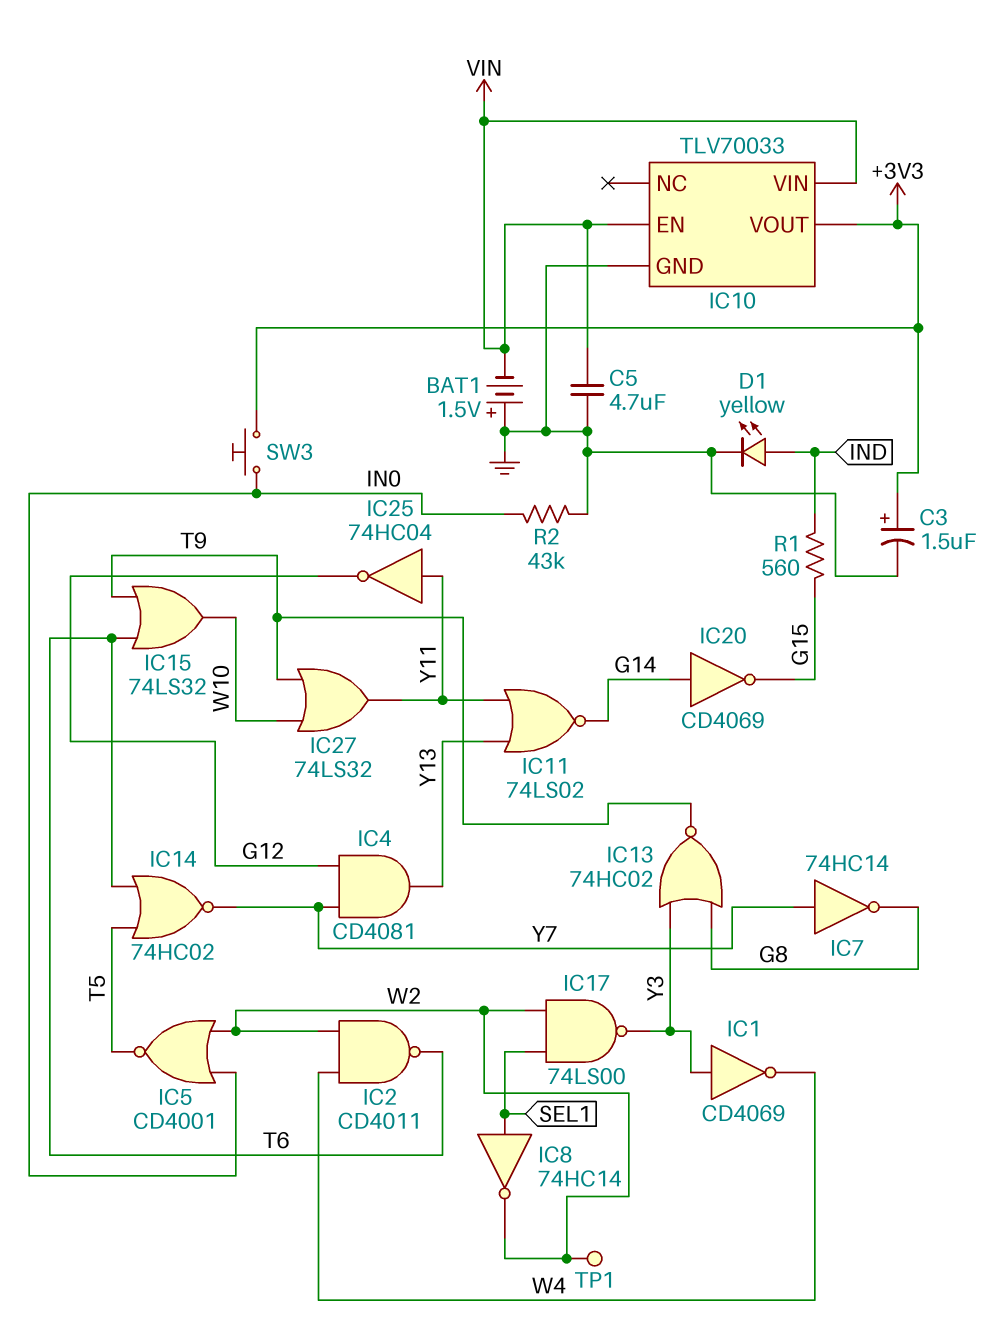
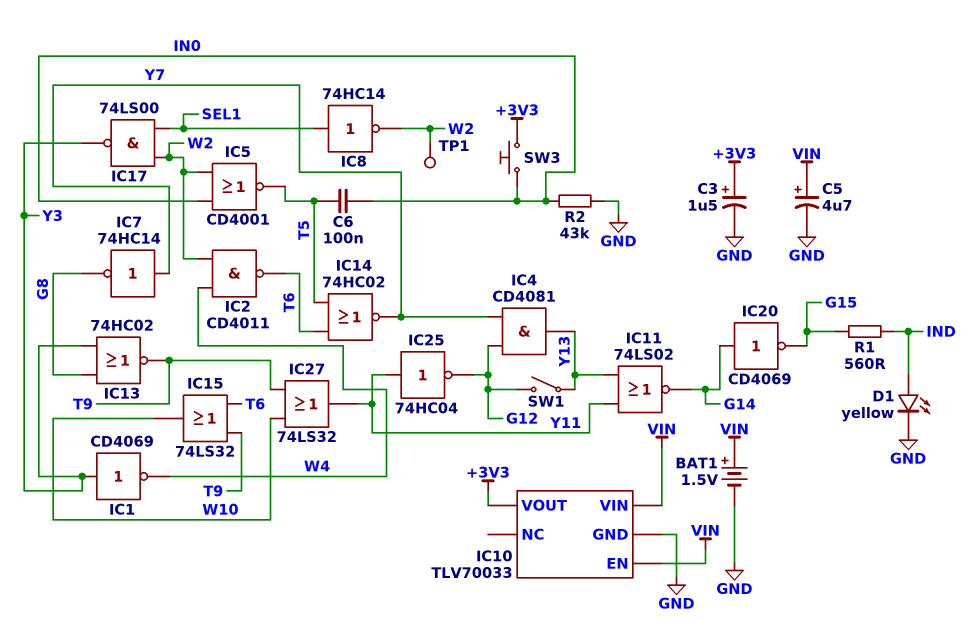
BAT1: 1.5V (plus GND, minus VIN) -> 1.5V (plus VIN, minus GND)
C5: 4.7uF (GND, VIN) -> 4.7uF (plus VIN, minus GND)
C6: none -> 100nF (IN0, T5)
SW1: none -> switch (G12, Y13)

